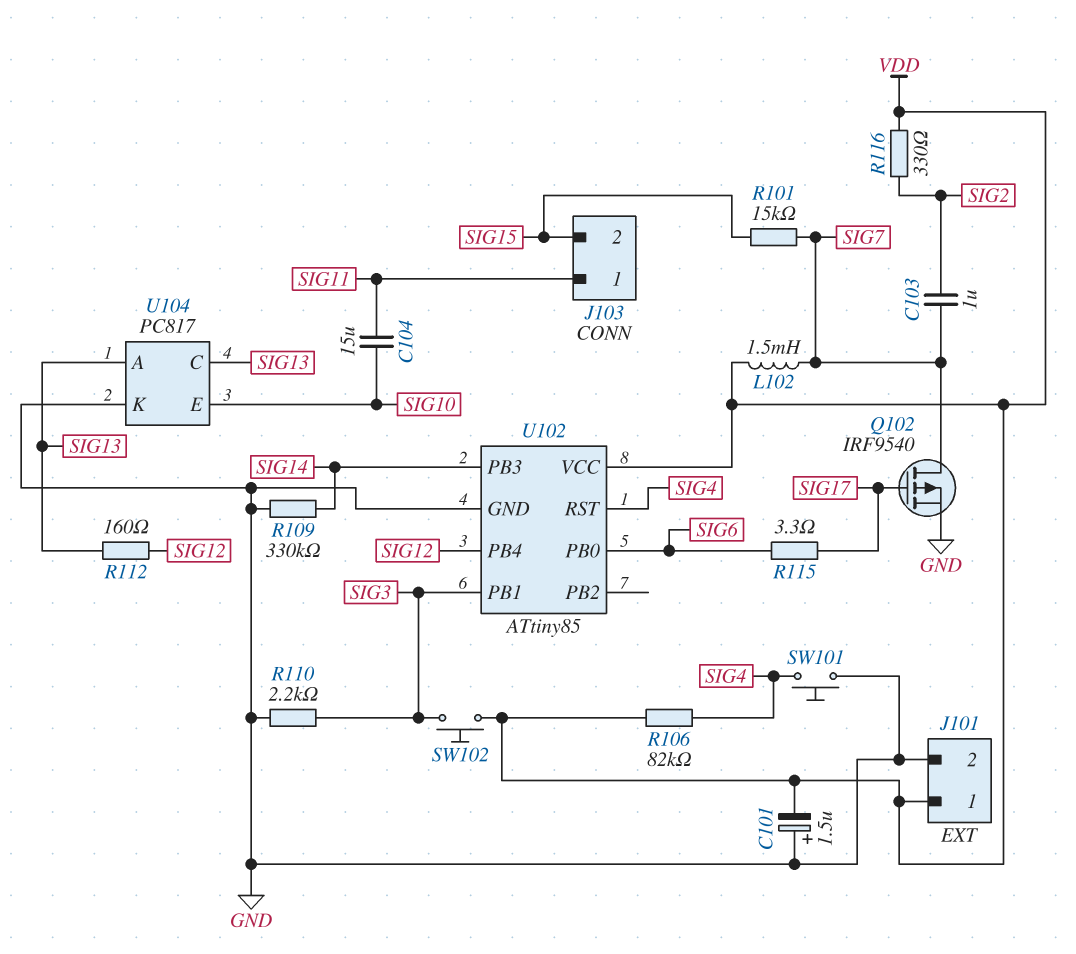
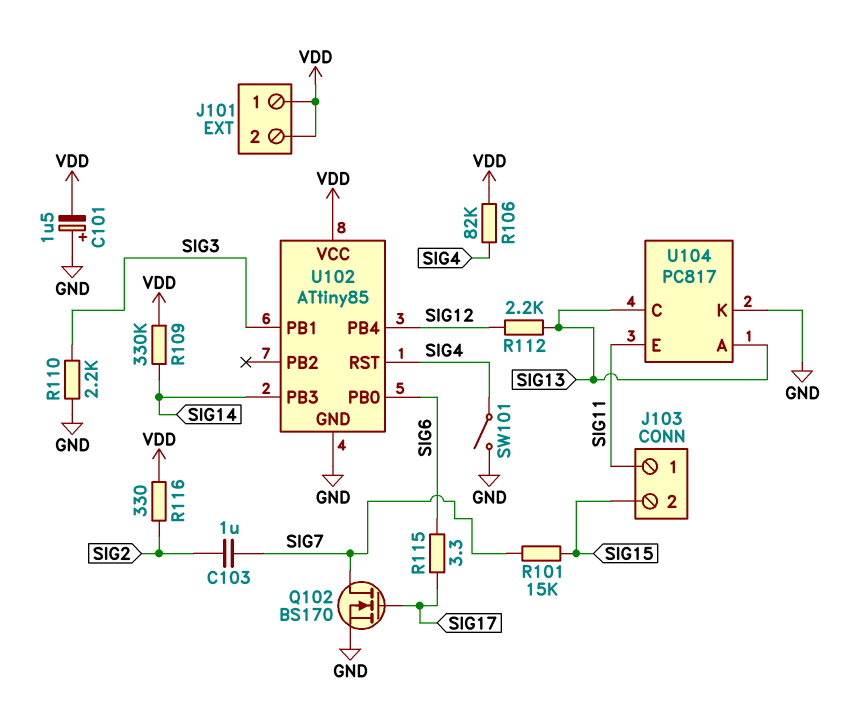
C104: 15uF (SIG10, SIG11) -> none
J101 pin 2: GND -> VDD
L102: 1.5mH (SIG7, VDD) -> none
Q102: PMOS IRF9540 (G SIG17, D SIG7, S GND) -> NMOS BS170 (G SIG17, D SIG7, S GND)
R109: 330k (GND, SIG14) -> 330k (SIG14, VDD)
R112: 160 (SIG12, SIG13) -> 2.2k (SIG12, SIG13)
SW101: button (GND, SIG4) -> switch (GND, SIG4)
SW102: button (SIG3, VDD) -> none
U104 pin E: SIG10 -> SIG11

